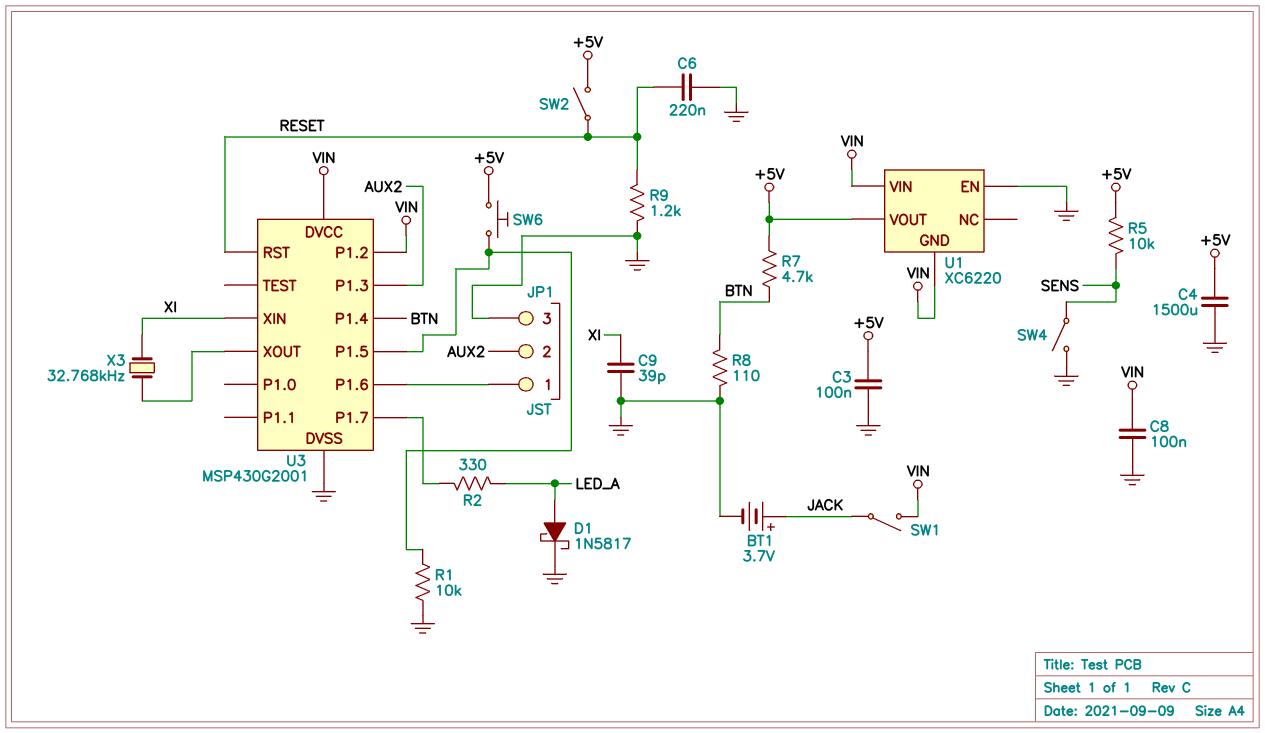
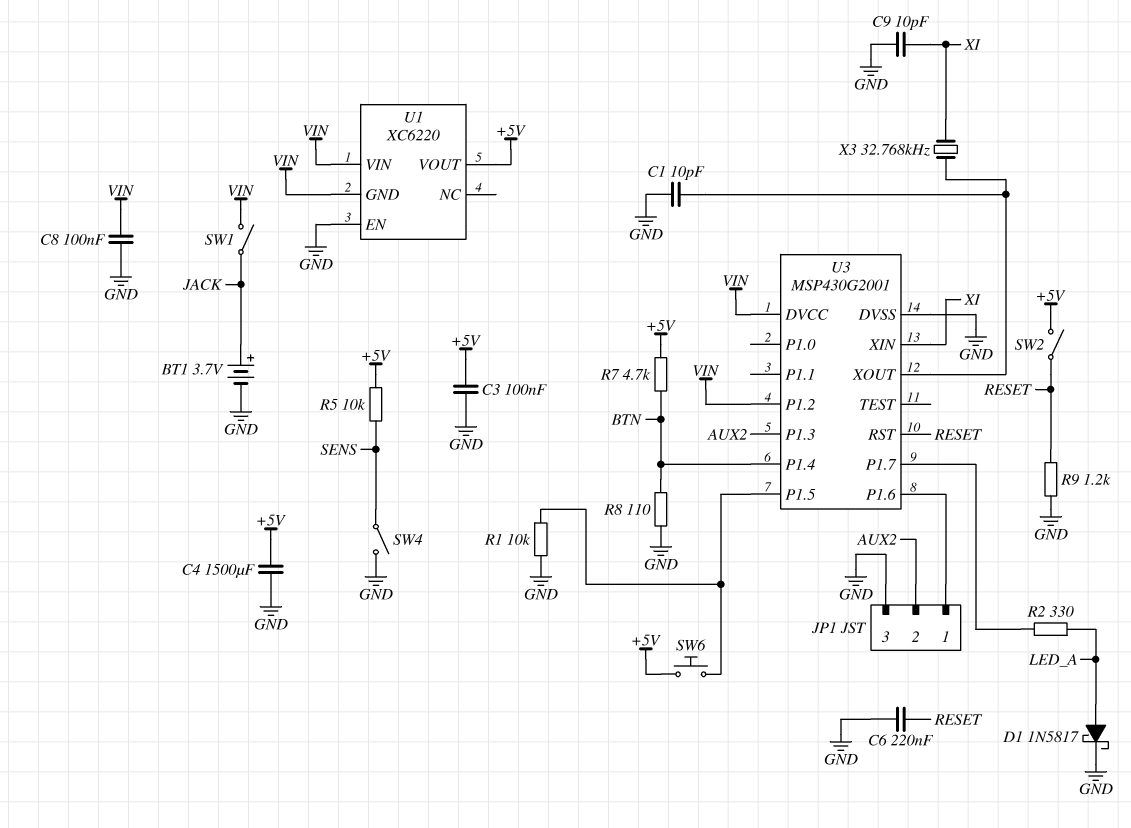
C1: none -> 10pF (GND, U3/XOUT)
C9: 39pF (GND, XI) -> 10pF (GND, XI)

